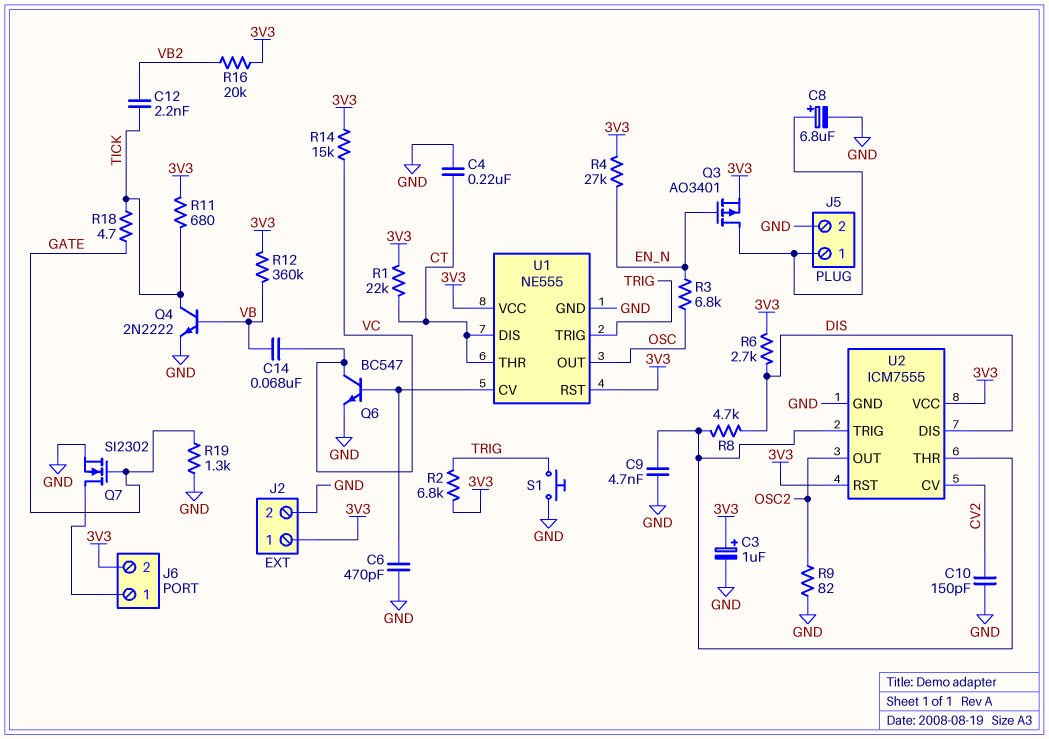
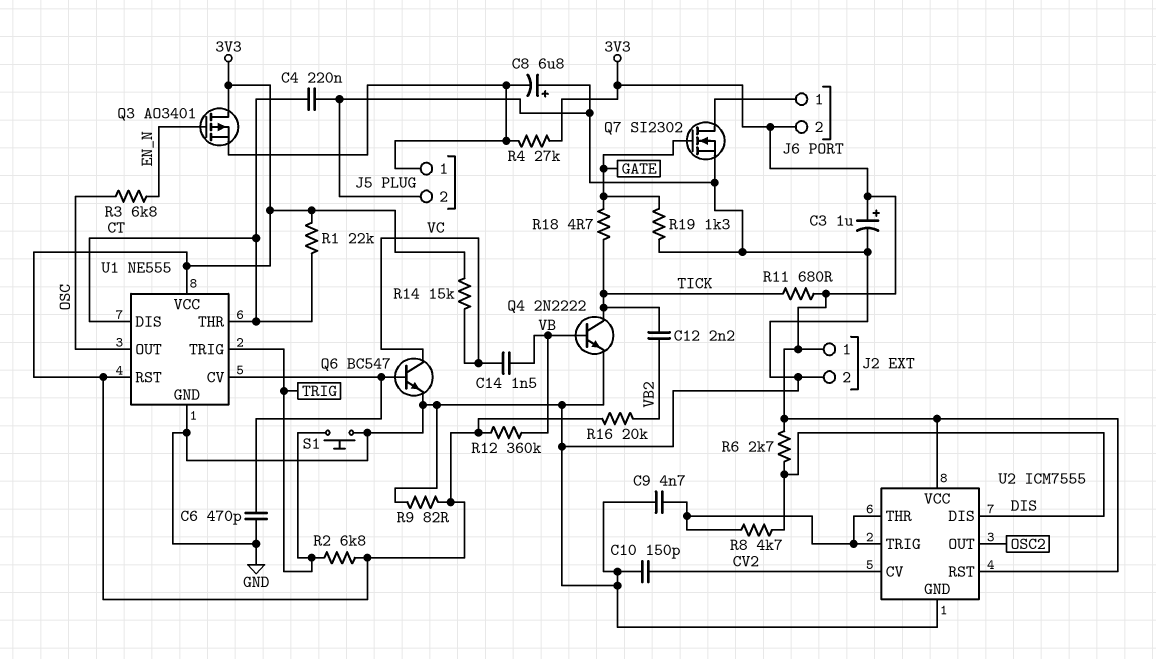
C8: 6.8uF (plus J5/1, minus GND) -> 6.8uF (plus GND, minus J5/1)
C14: 68nF (VB, VC) -> 1.5nF (VB, VC)
Q3: PMOS AO3401 (G EN_N, D J5/1, S 3V3) -> PMOS AO3401 (G EN_N, D 3V3, S J5/1)
R4: 27k (3V3, EN_N) -> 27k (3V3, J5/1)
R9: 82 (GND, OSC2) -> 82 (3V3, GND)

